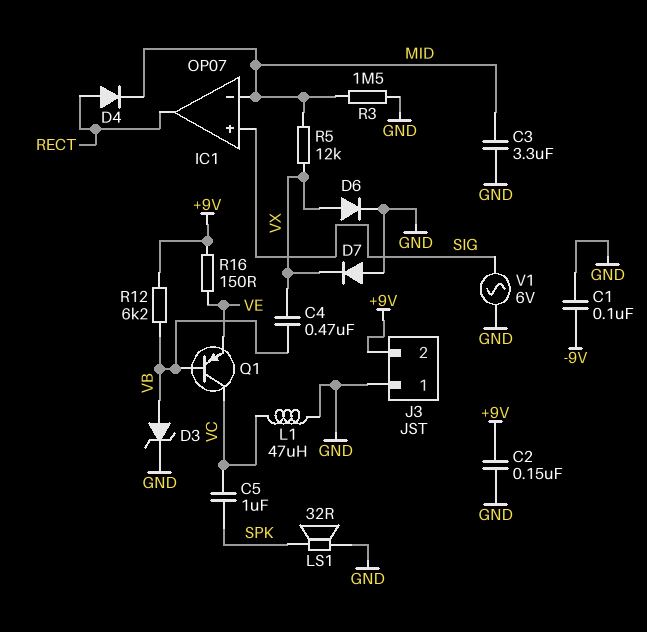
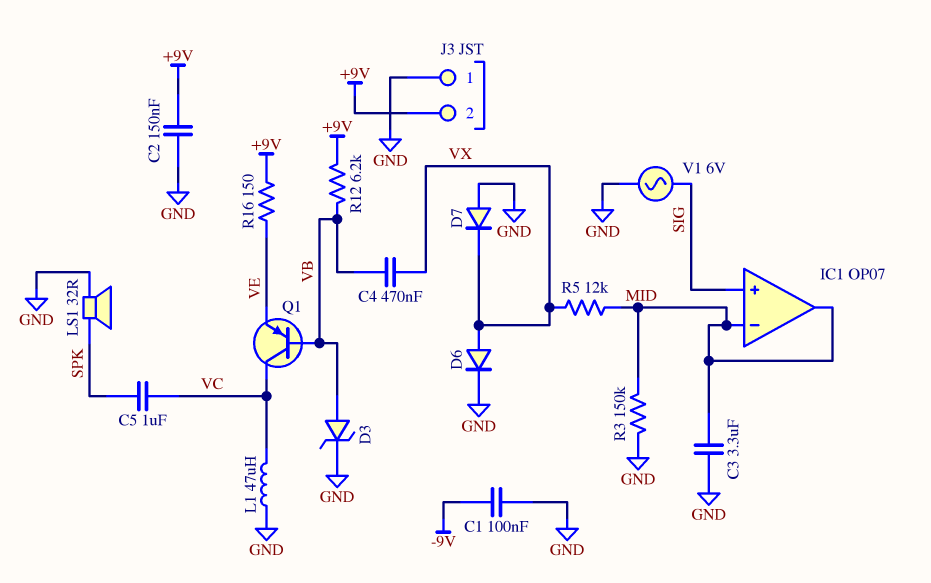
D4: diode (A RECT, K MID) -> none
IC1 pin out: RECT -> MID
R3: 1.5M (GND, MID) -> 150k (GND, MID)

